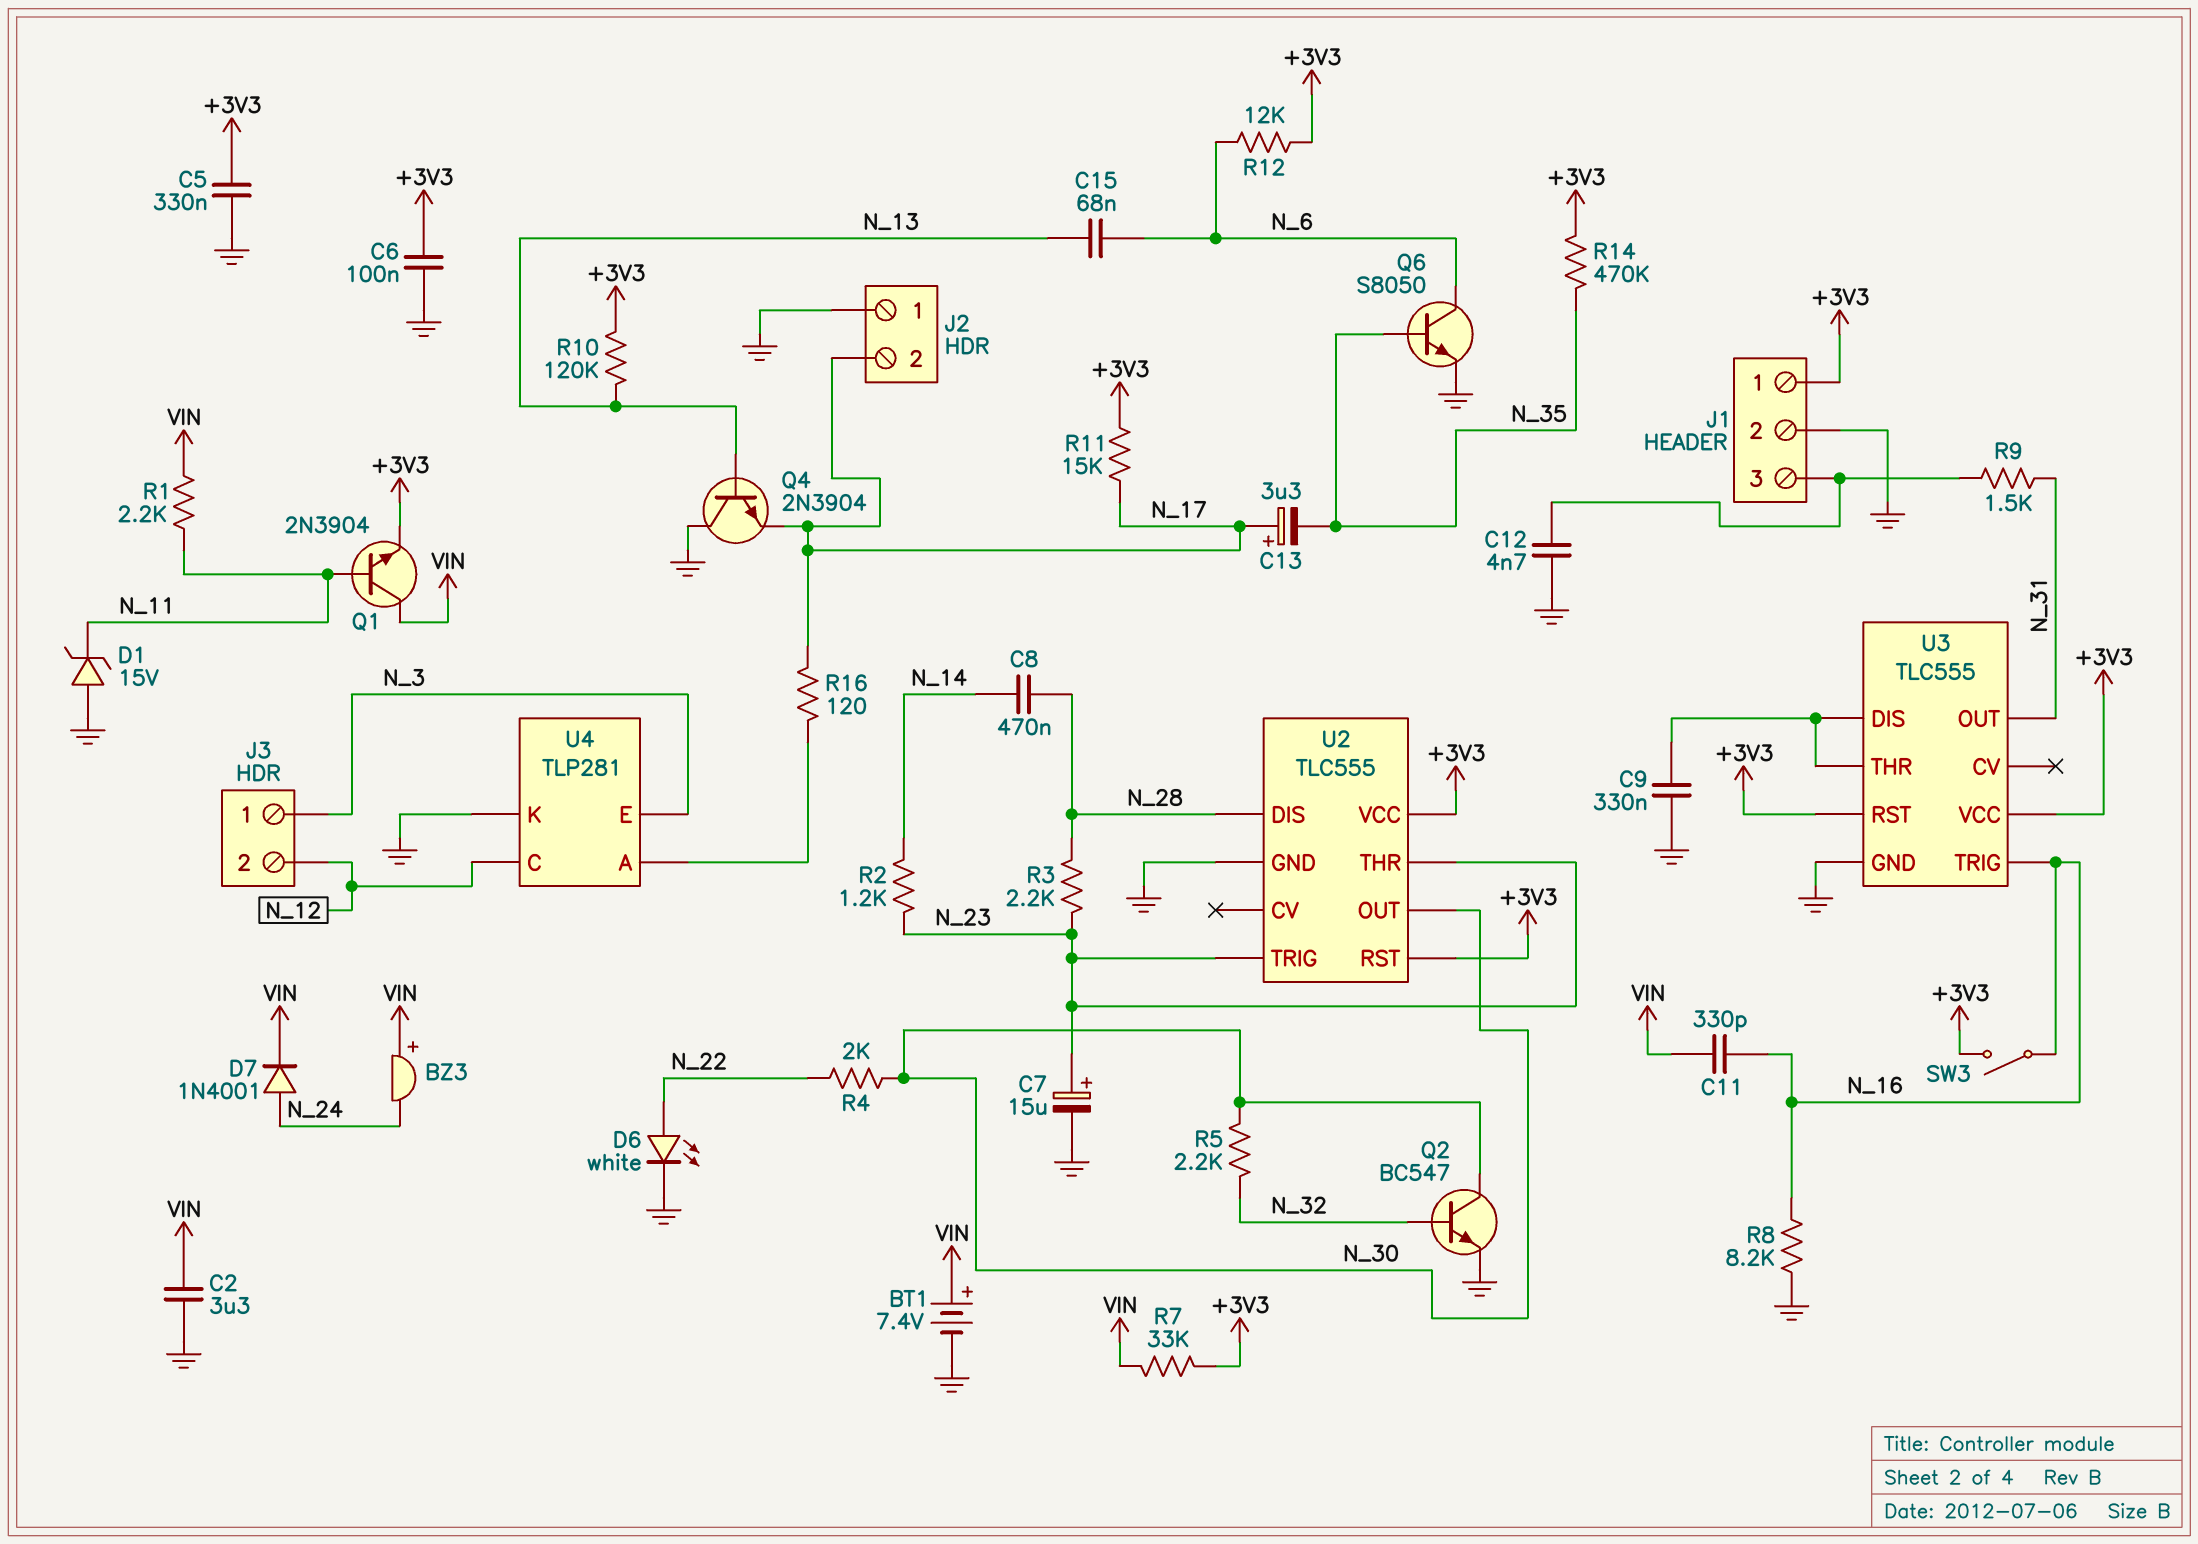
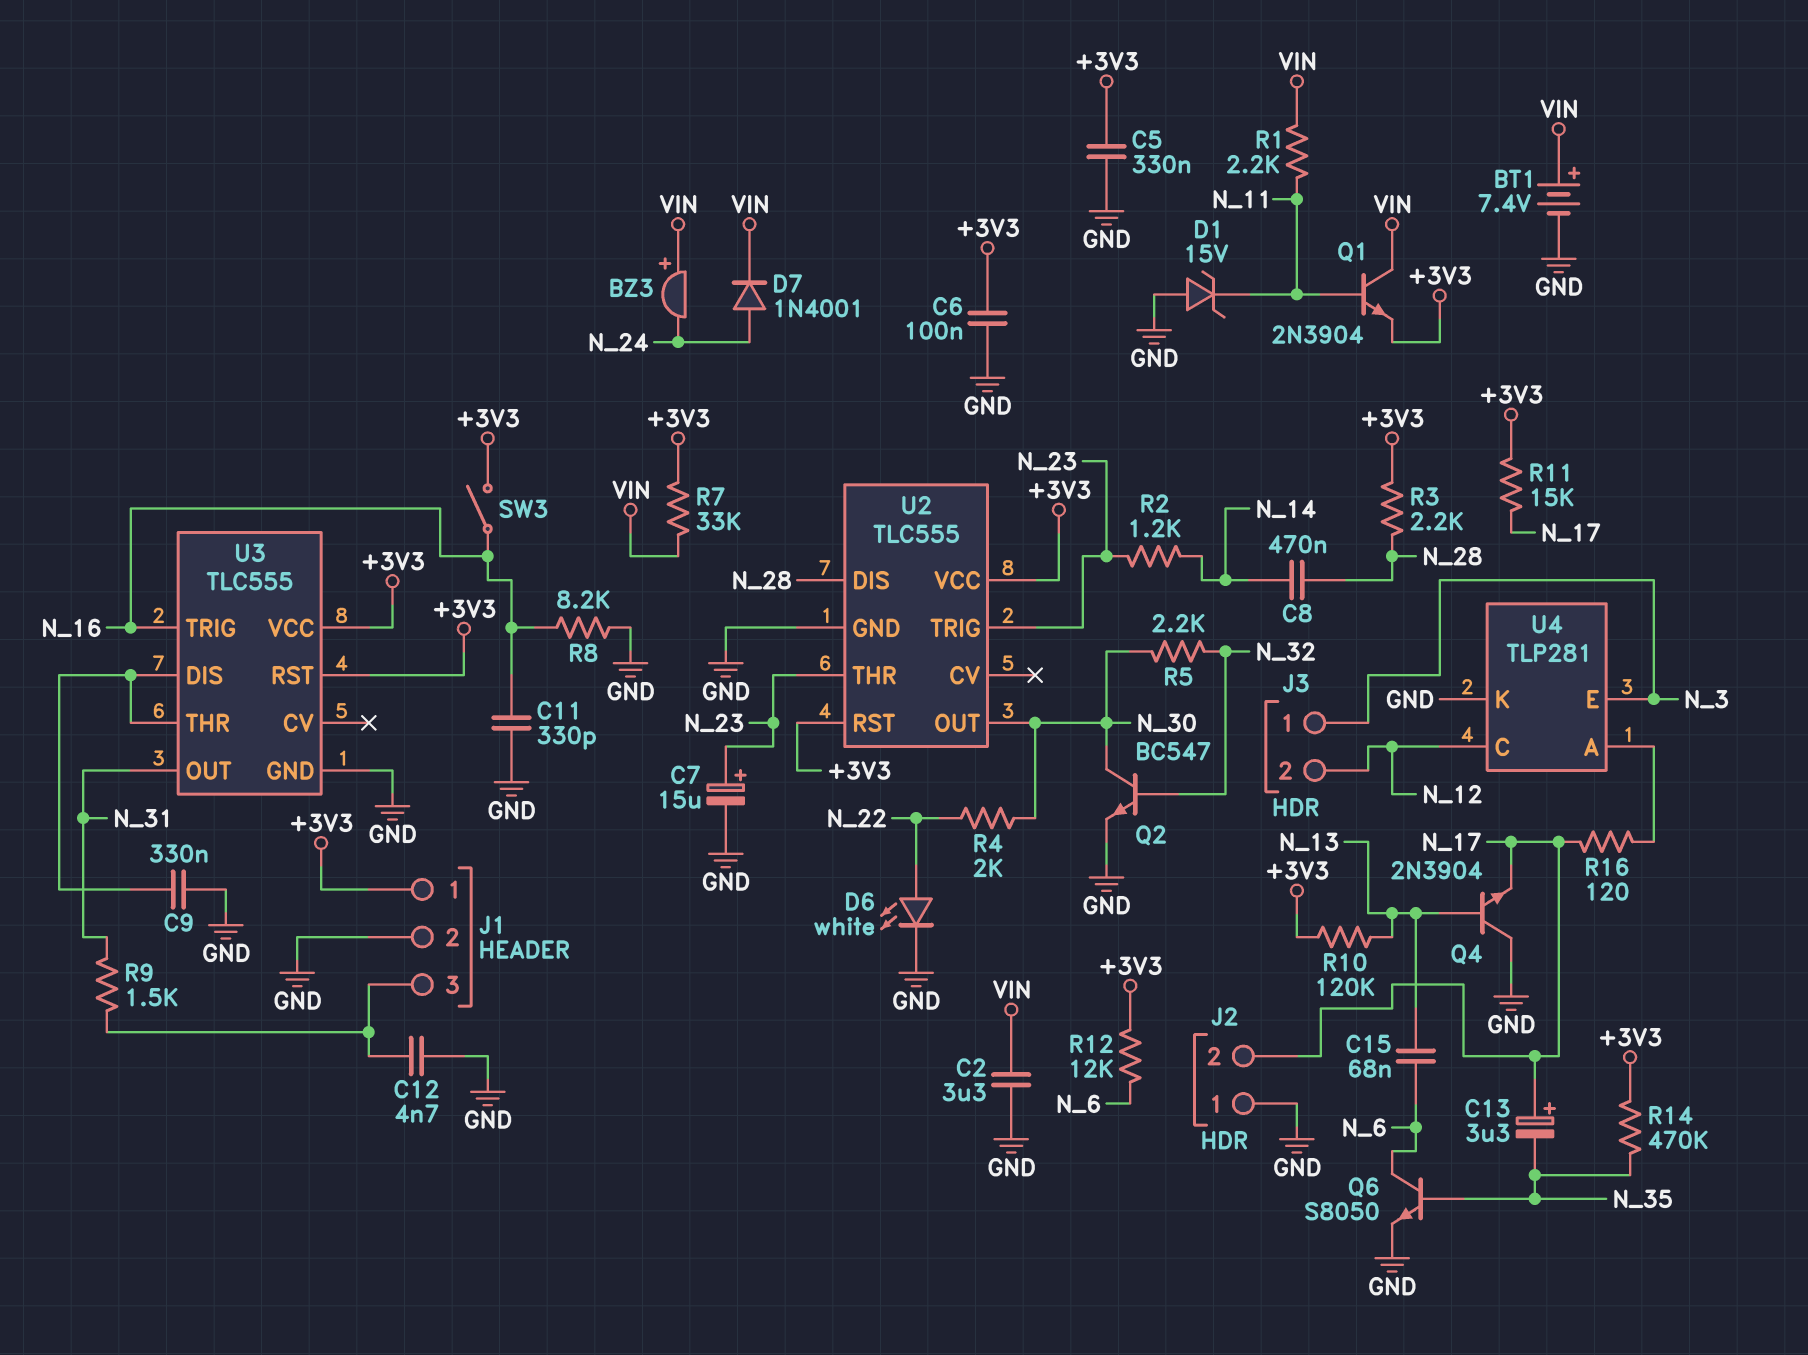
C11: 330pF (N_16, VIN) -> 330pF (GND, N_16)
R3: 2.2k (N_23, N_28) -> 2.2k (+3V3, N_28)

